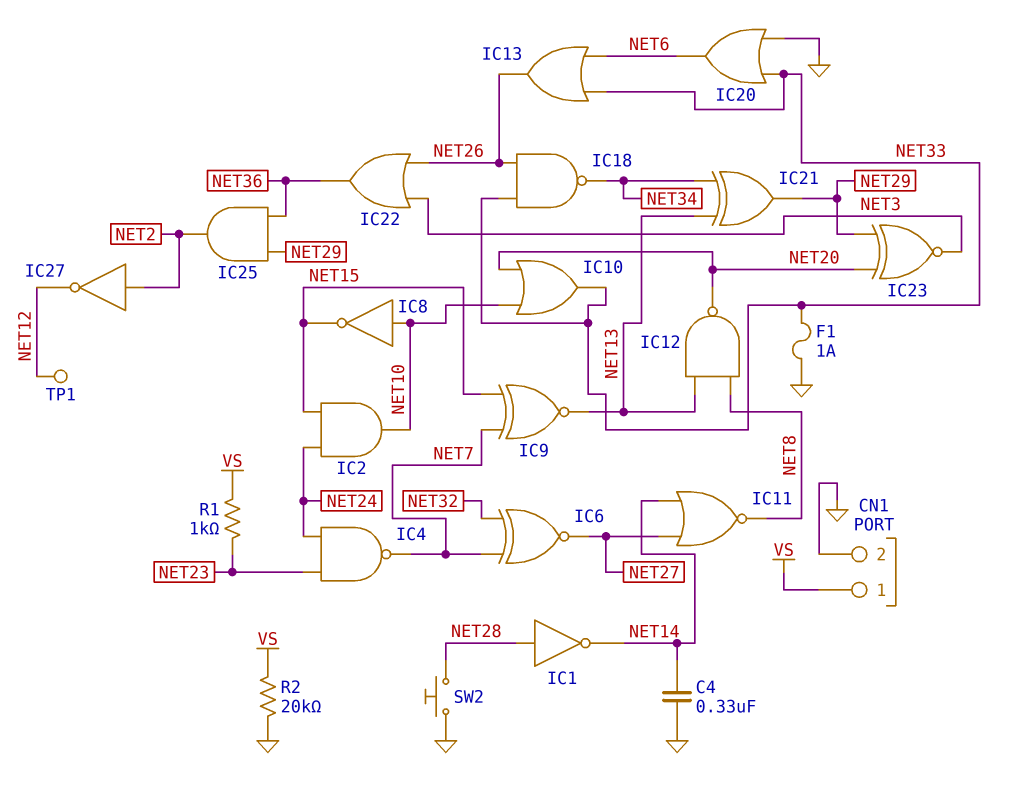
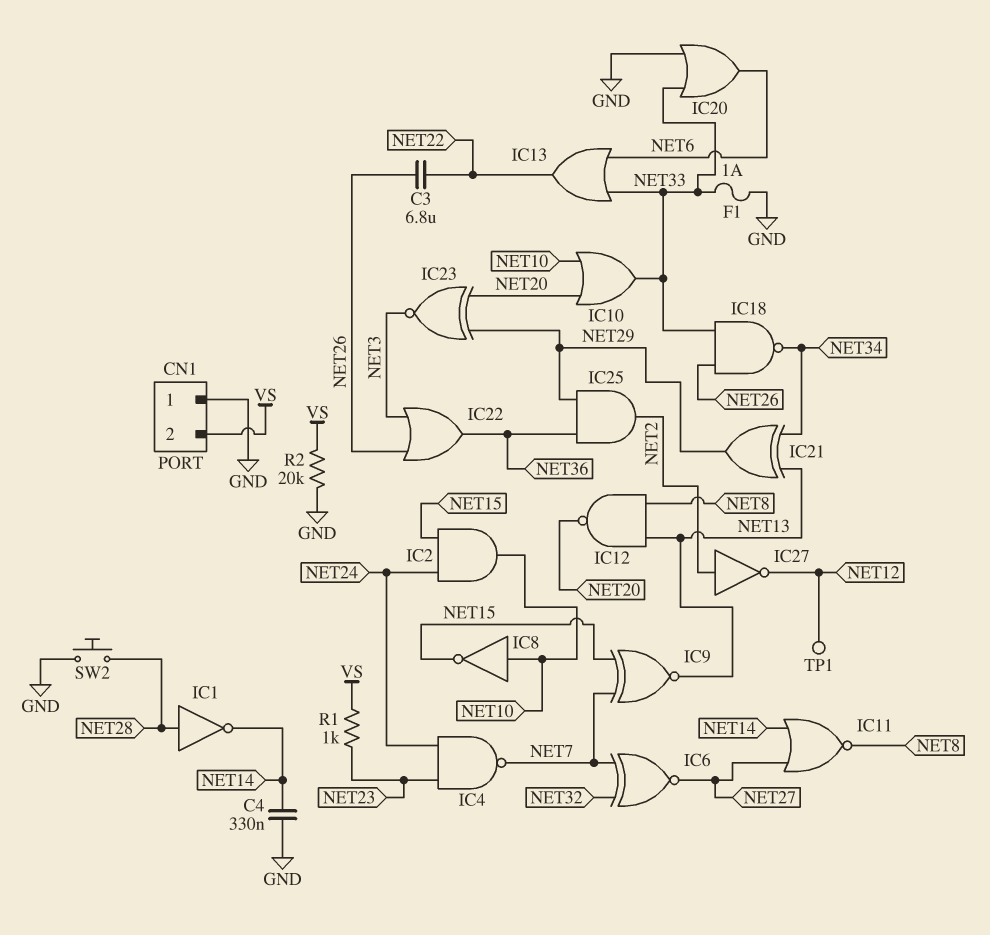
C3: none -> 6.8uF (NET22, NET26)
CN1 pin 1: VS -> GND
CN1 pin 2: GND -> VS
IC13: OR (in NET6, in NET33, out NET26) -> OR (in NET6, in NET33, out NET22)

